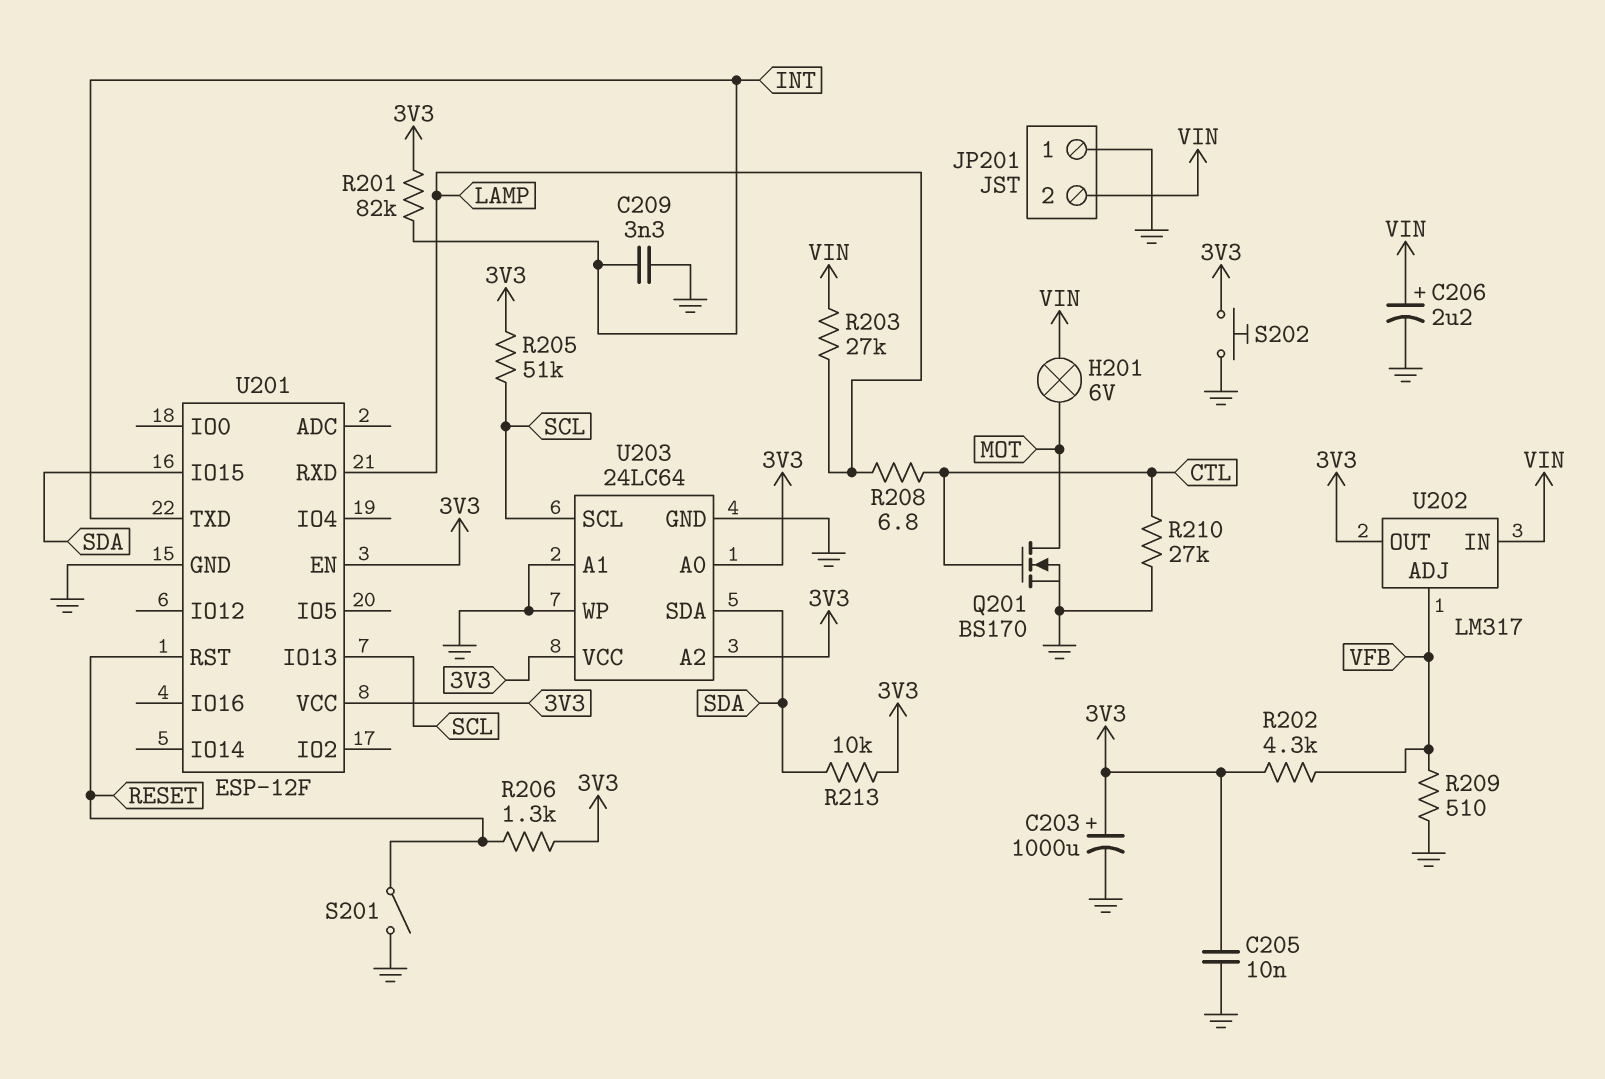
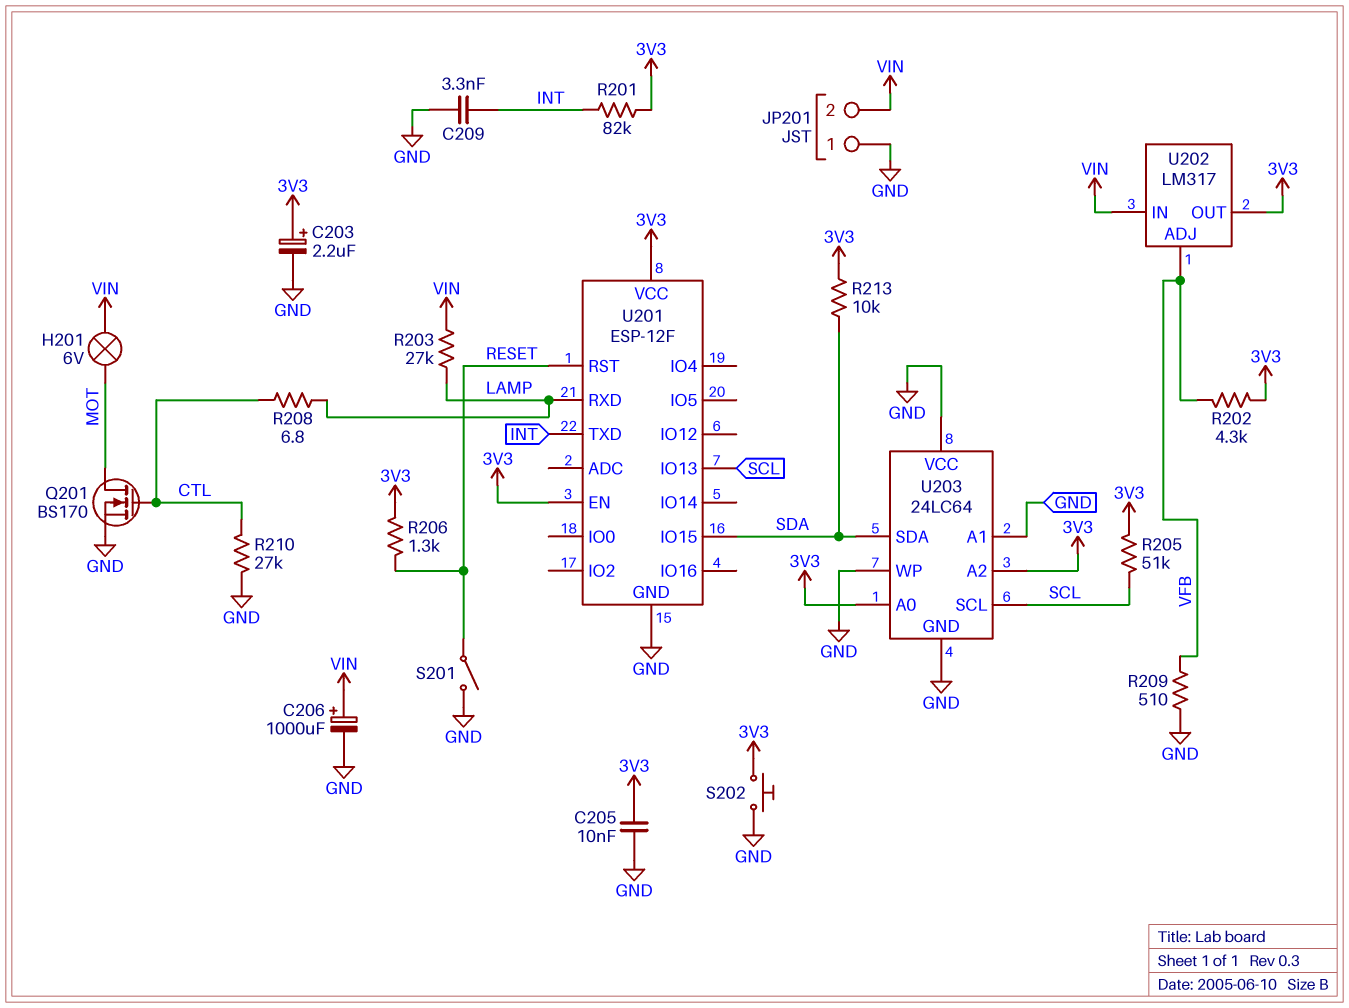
C203: 1000uF (plus 3V3, minus GND) -> 2.2uF (plus 3V3, minus GND)
C206: 2.2uF (plus VIN, minus GND) -> 1000uF (plus VIN, minus GND)
U203 pin VCC: 3V3 -> GND

